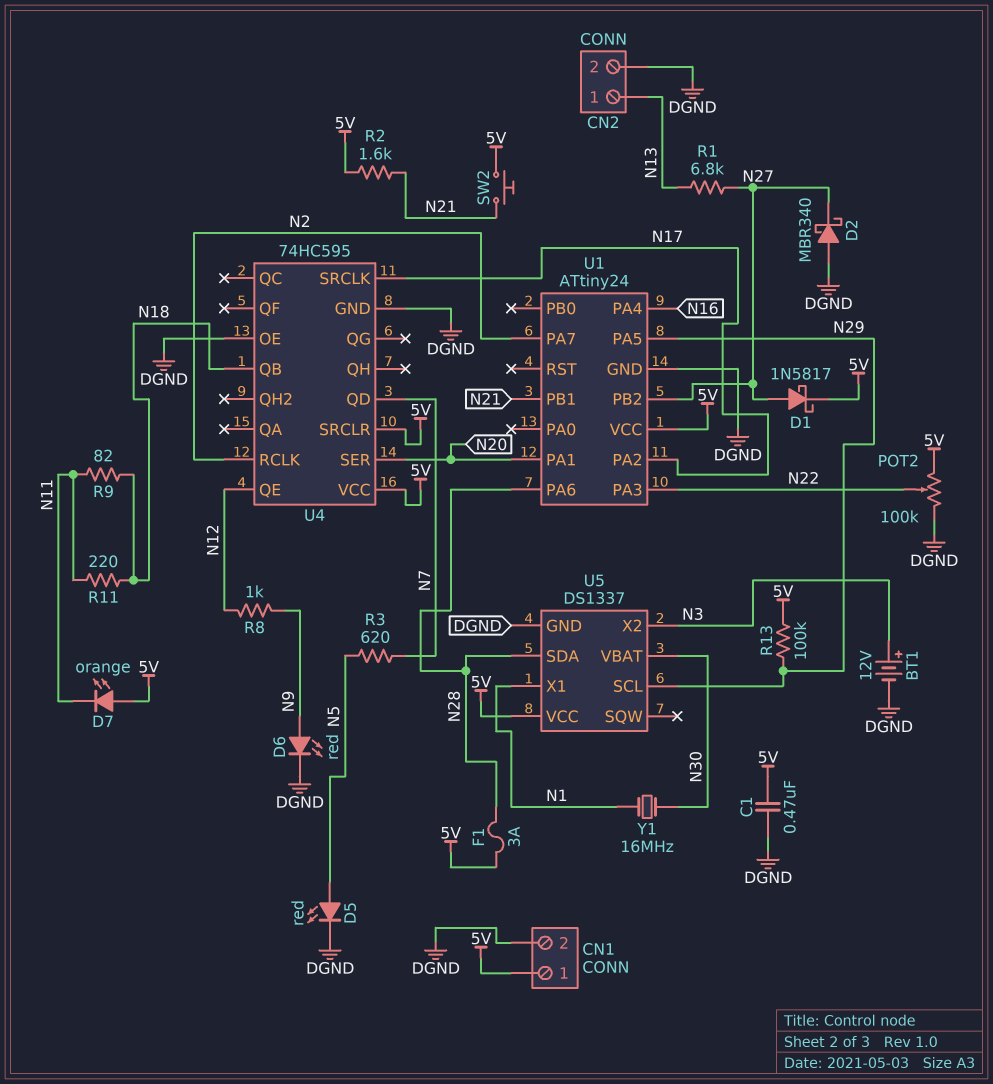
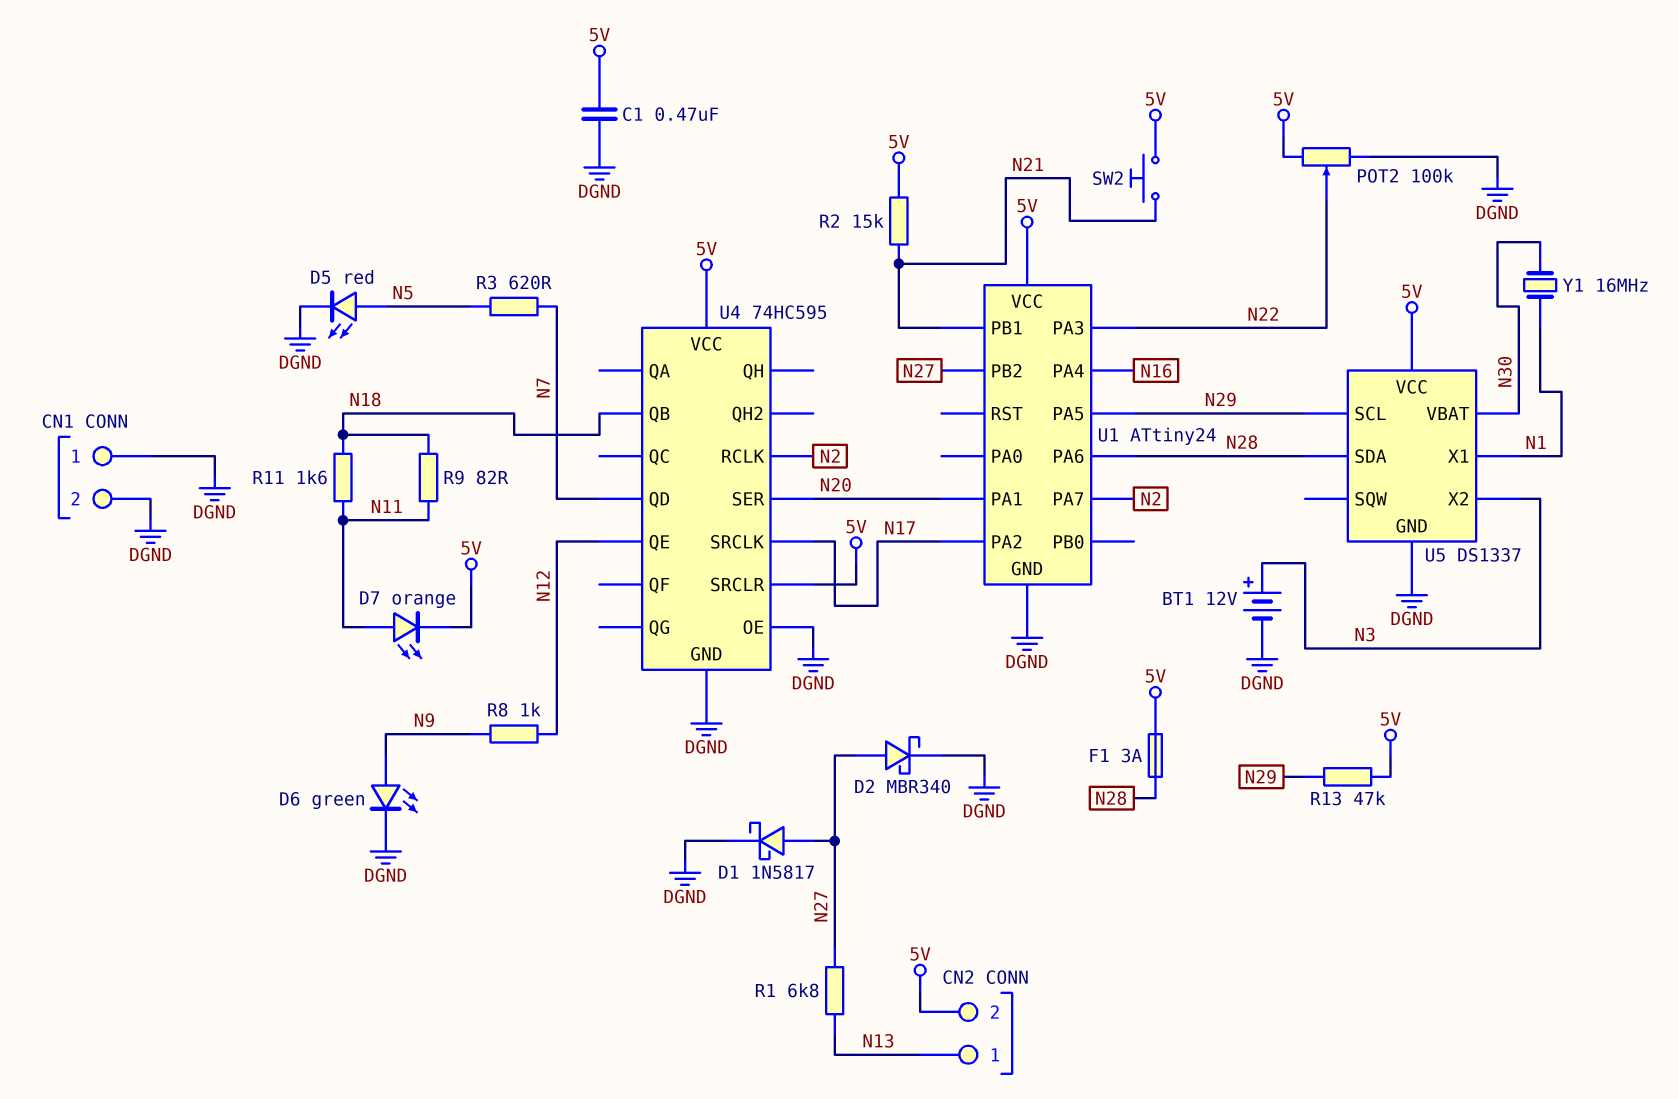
CN1 pin 1: 5V -> DGND
CN2 pin 2: DGND -> 5V
D1: schottky 1N5817 (A N27, K 5V) -> schottky 1N5817 (A N27, K DGND)
D2: schottky MBR340 (A DGND, K N27) -> schottky MBR340 (A N27, K DGND)
D6: LED red (A N9, K DGND) -> LED green (A N9, K DGND)
D7: LED orange (A 5V, K N11) -> LED orange (A N11, K 5V)
R2: 1.6k (5V, N21) -> 15k (5V, N21)
R11: 220 (N11, N18) -> 1.6k (N11, N18)
R13: 100k (5V, N29) -> 47k (5V, N29)

